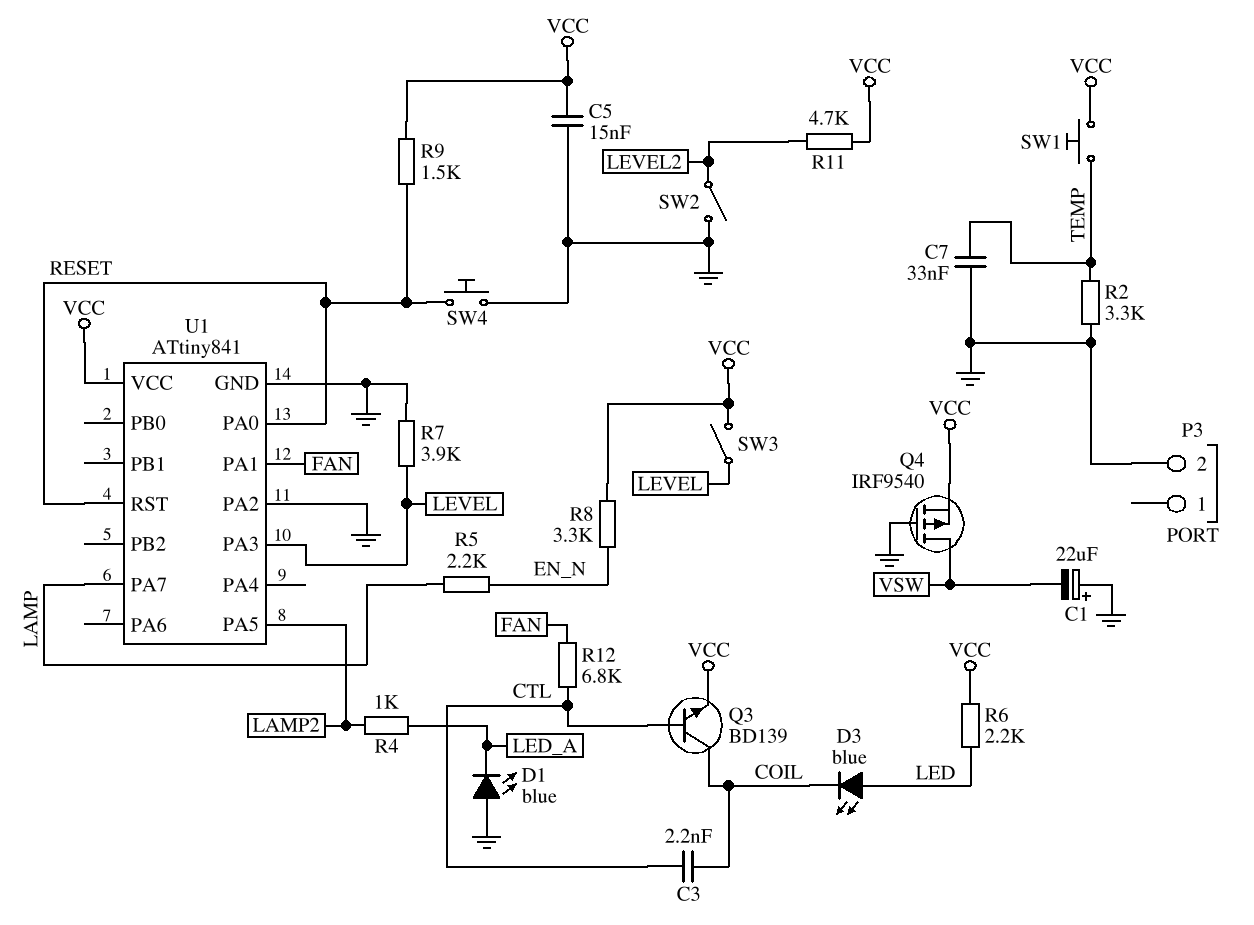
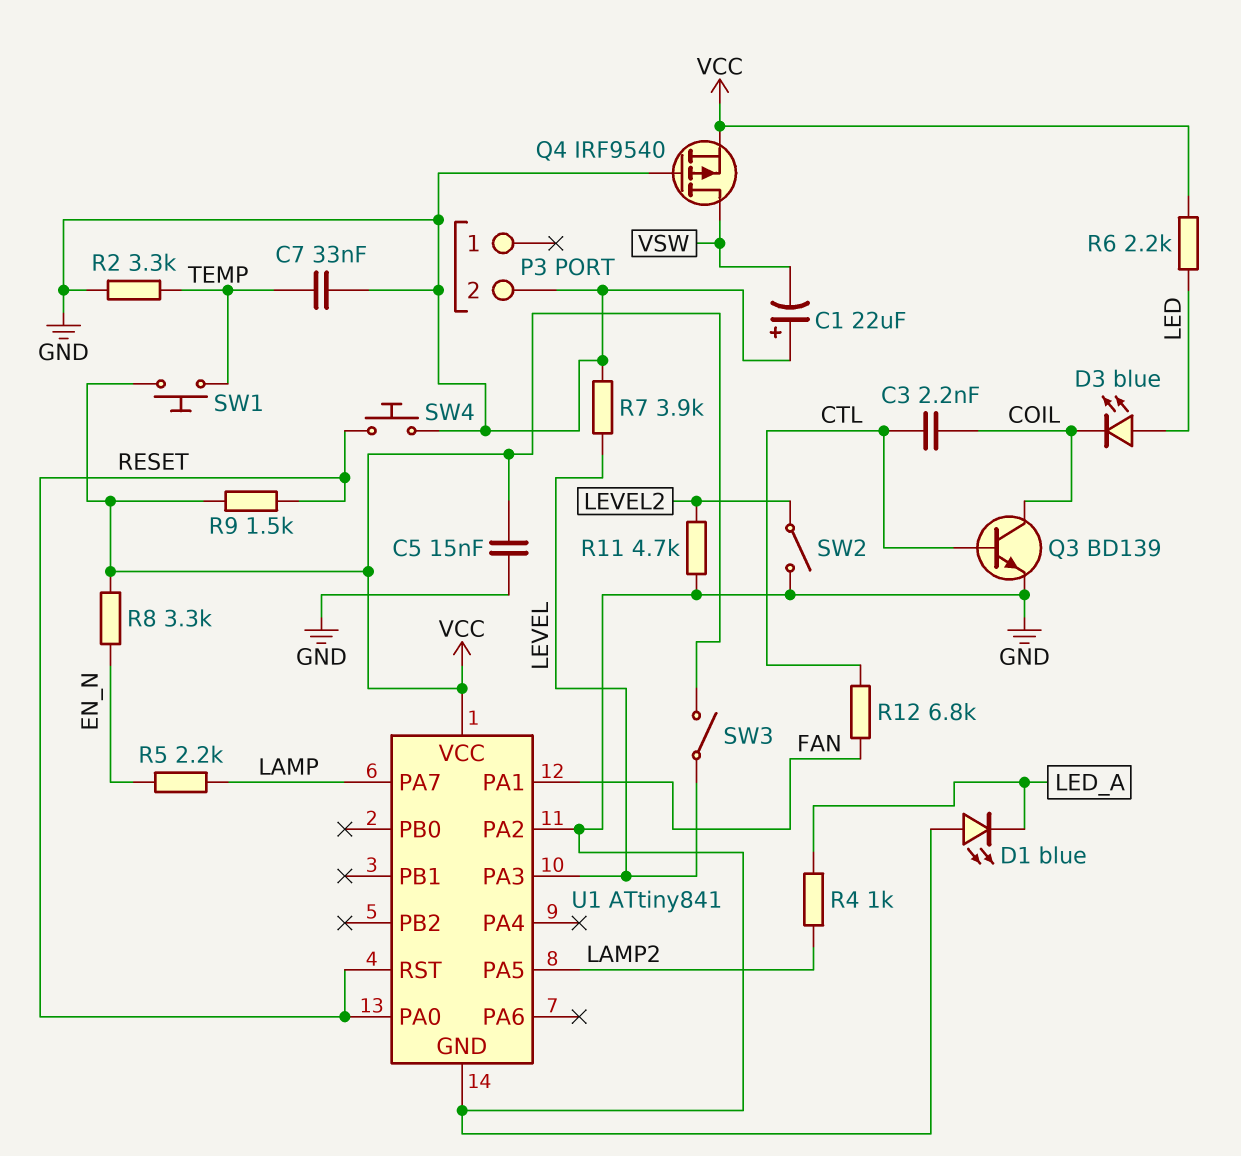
Q3: NPN BD139 (B CTL, C COIL, E VCC) -> NPN BD139 (B CTL, C COIL, E GND)
R11: 4.7k (LEVEL2, VCC) -> 4.7k (GND, LEVEL2)

